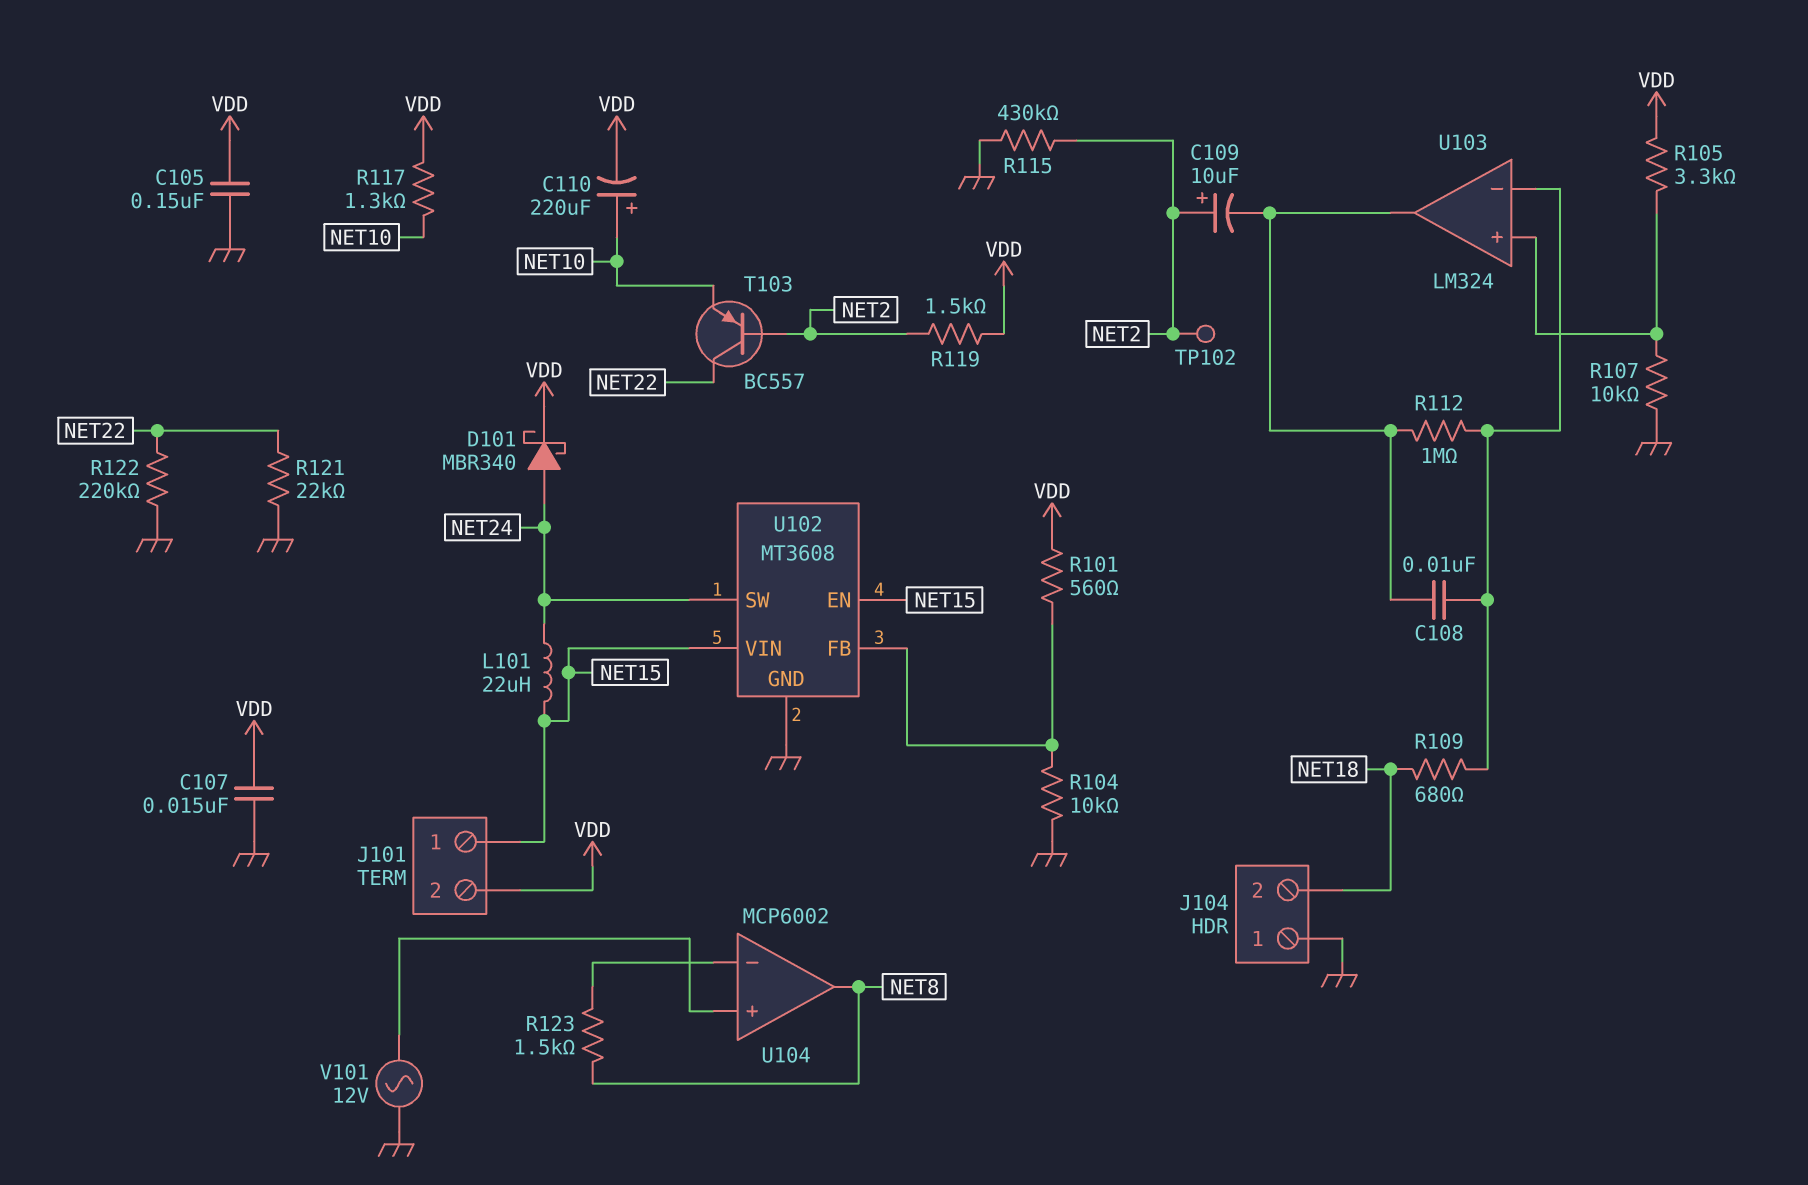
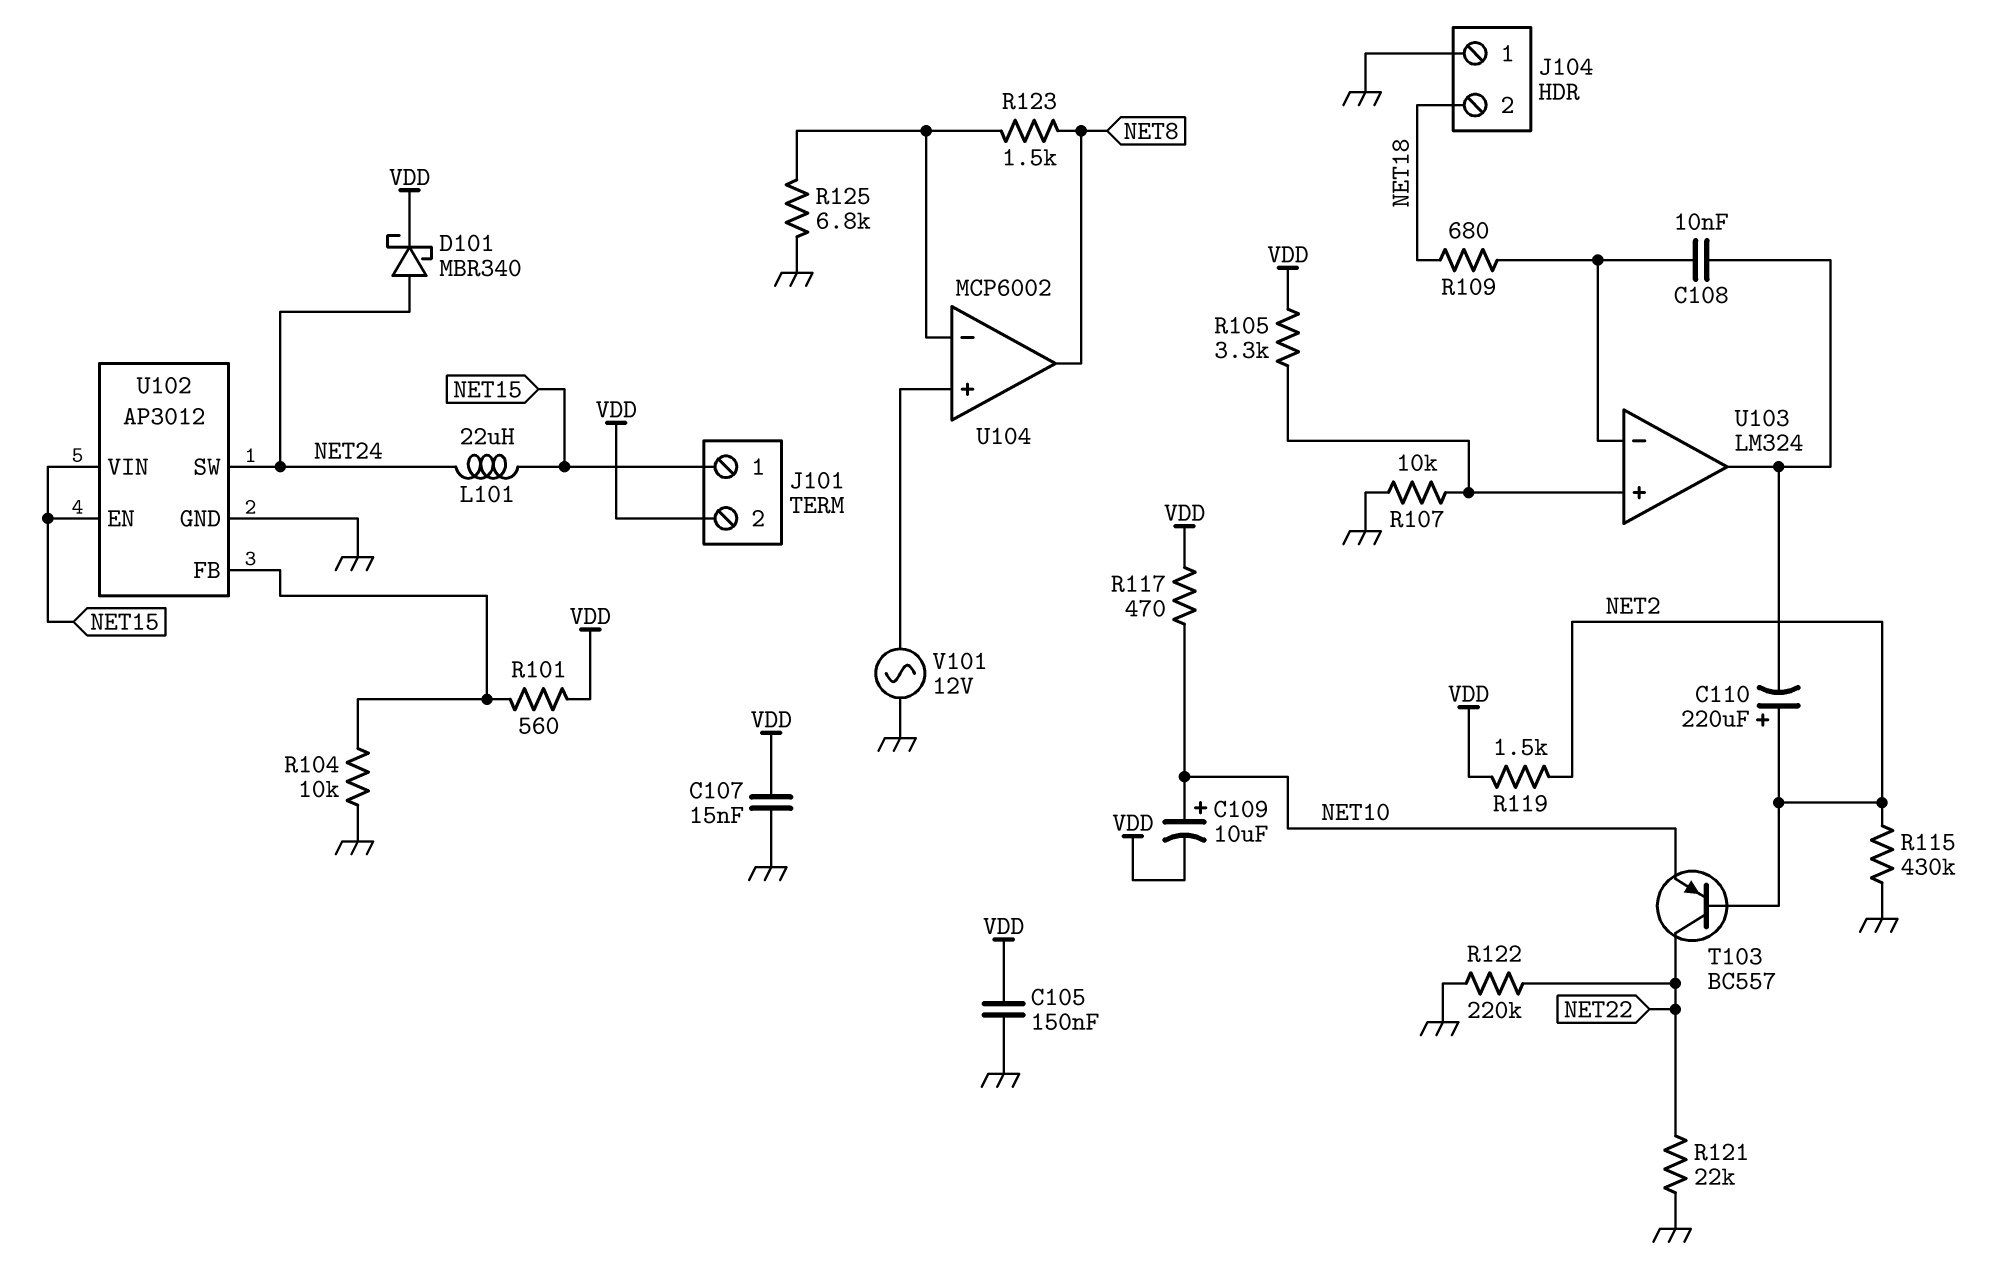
C109: 10uF (plus NET2, minus U103/out) -> 10uF (plus NET10, minus VDD)
C110: 220uF (plus NET10, minus VDD) -> 220uF (plus NET2, minus U103/out)
R112: 1M (U103/in-, U103/out) -> none
R117: 1.3k (NET10, VDD) -> 470 (NET10, VDD)
R125: none -> 6.8k (GND, U104/in-)
TP102: test point (NET2) -> none
U102: MT3608 -> AP3012

